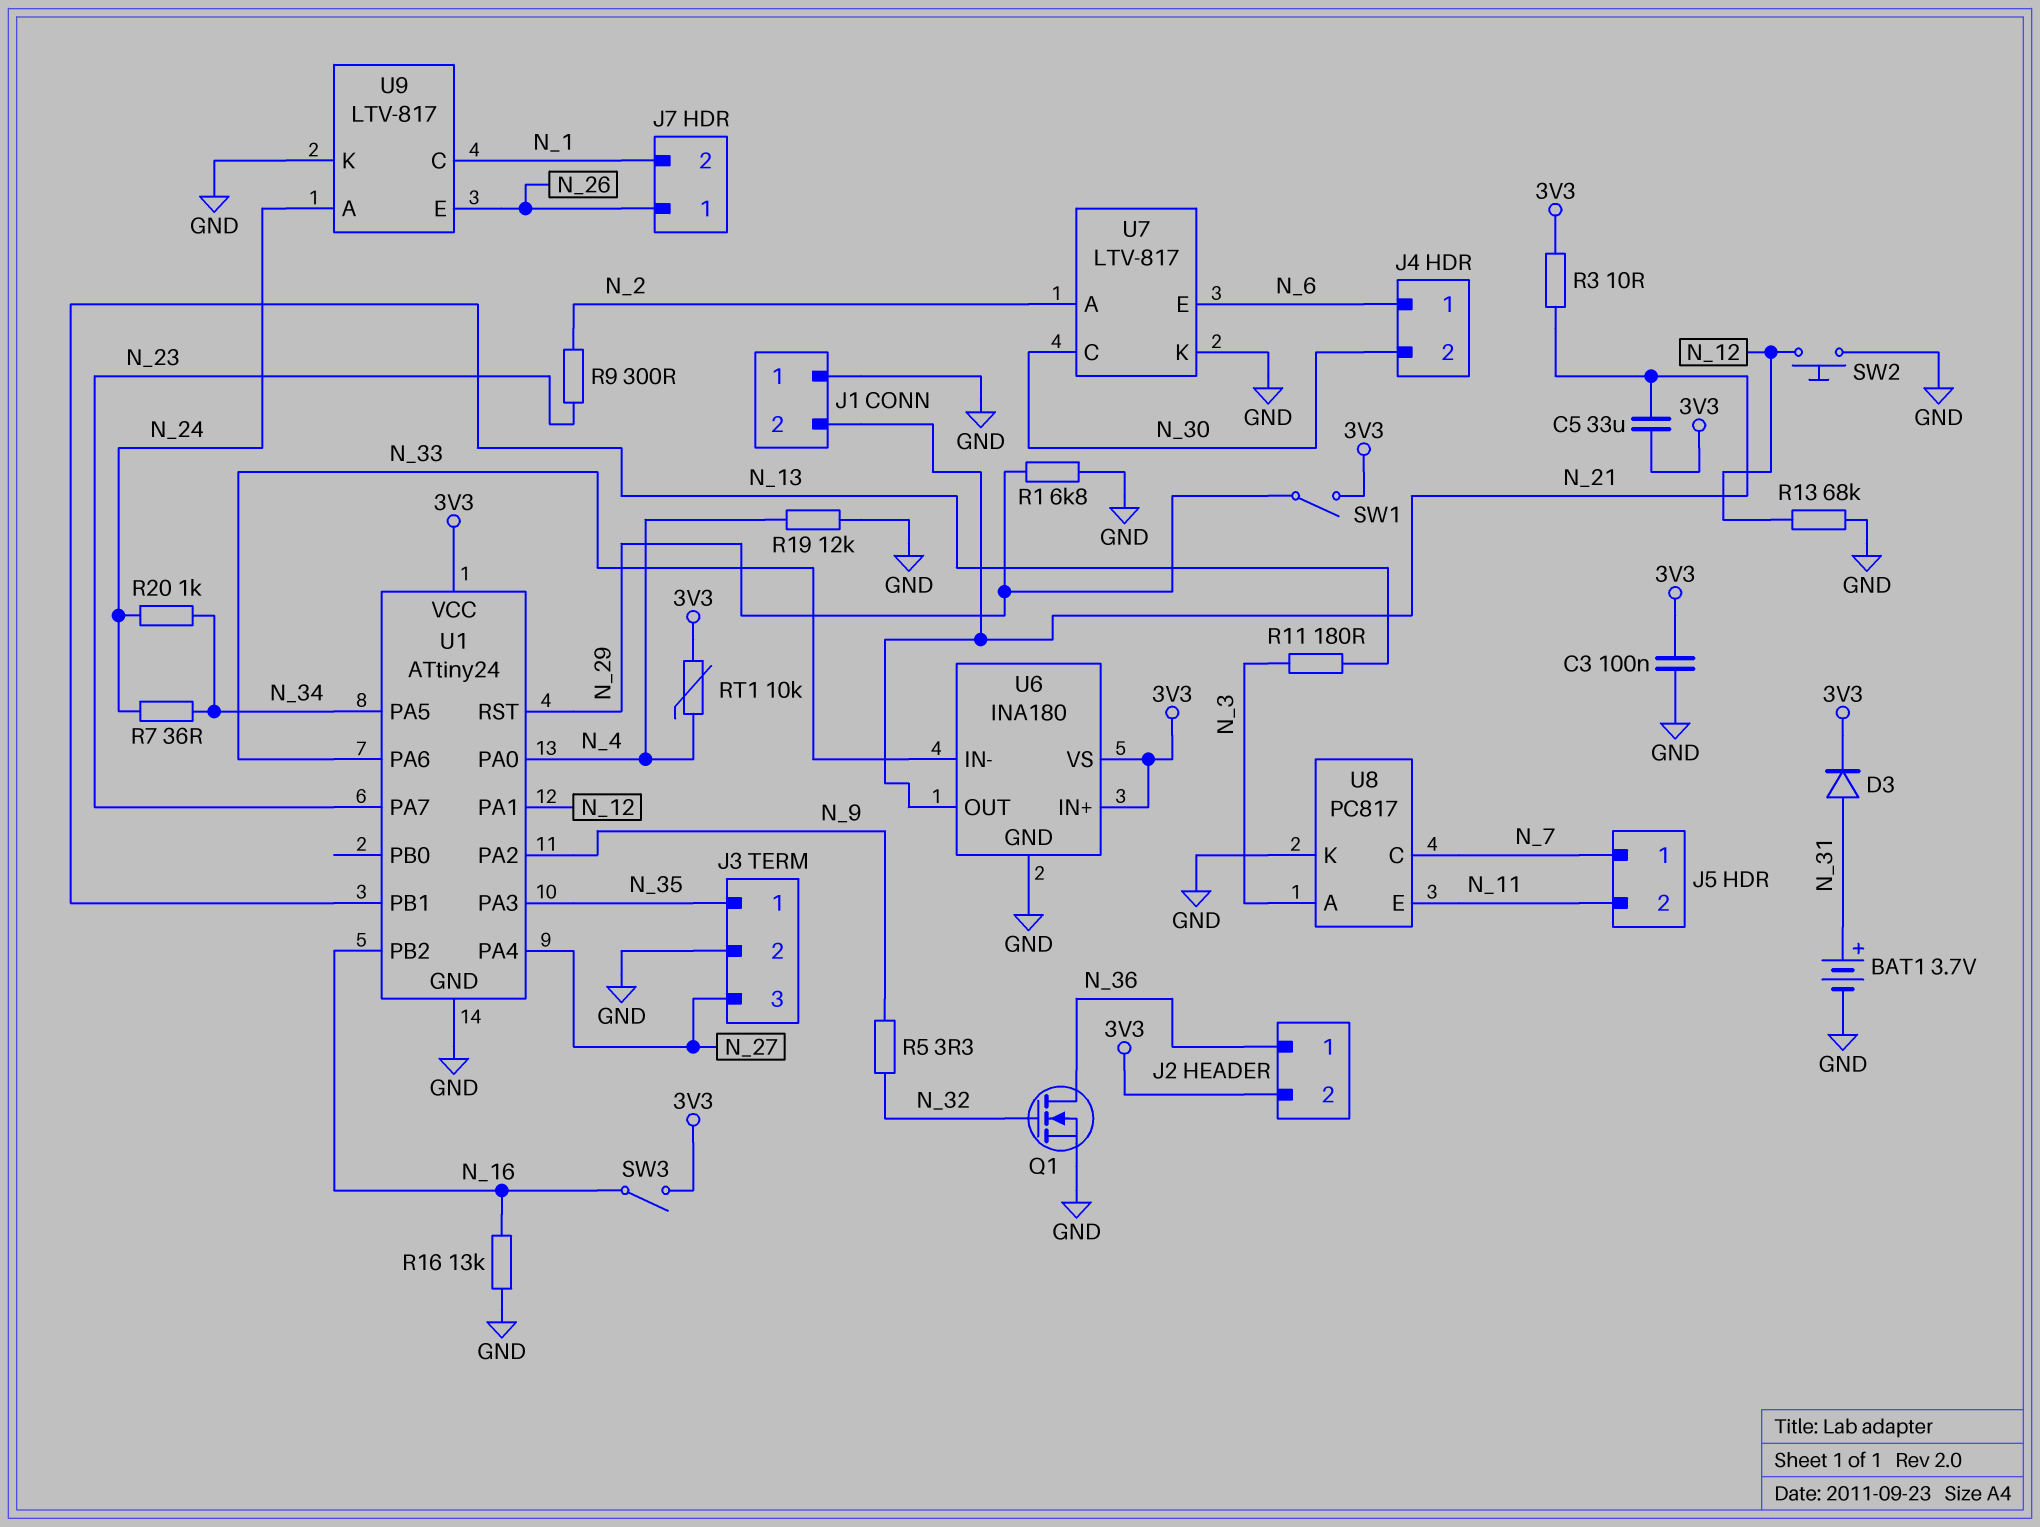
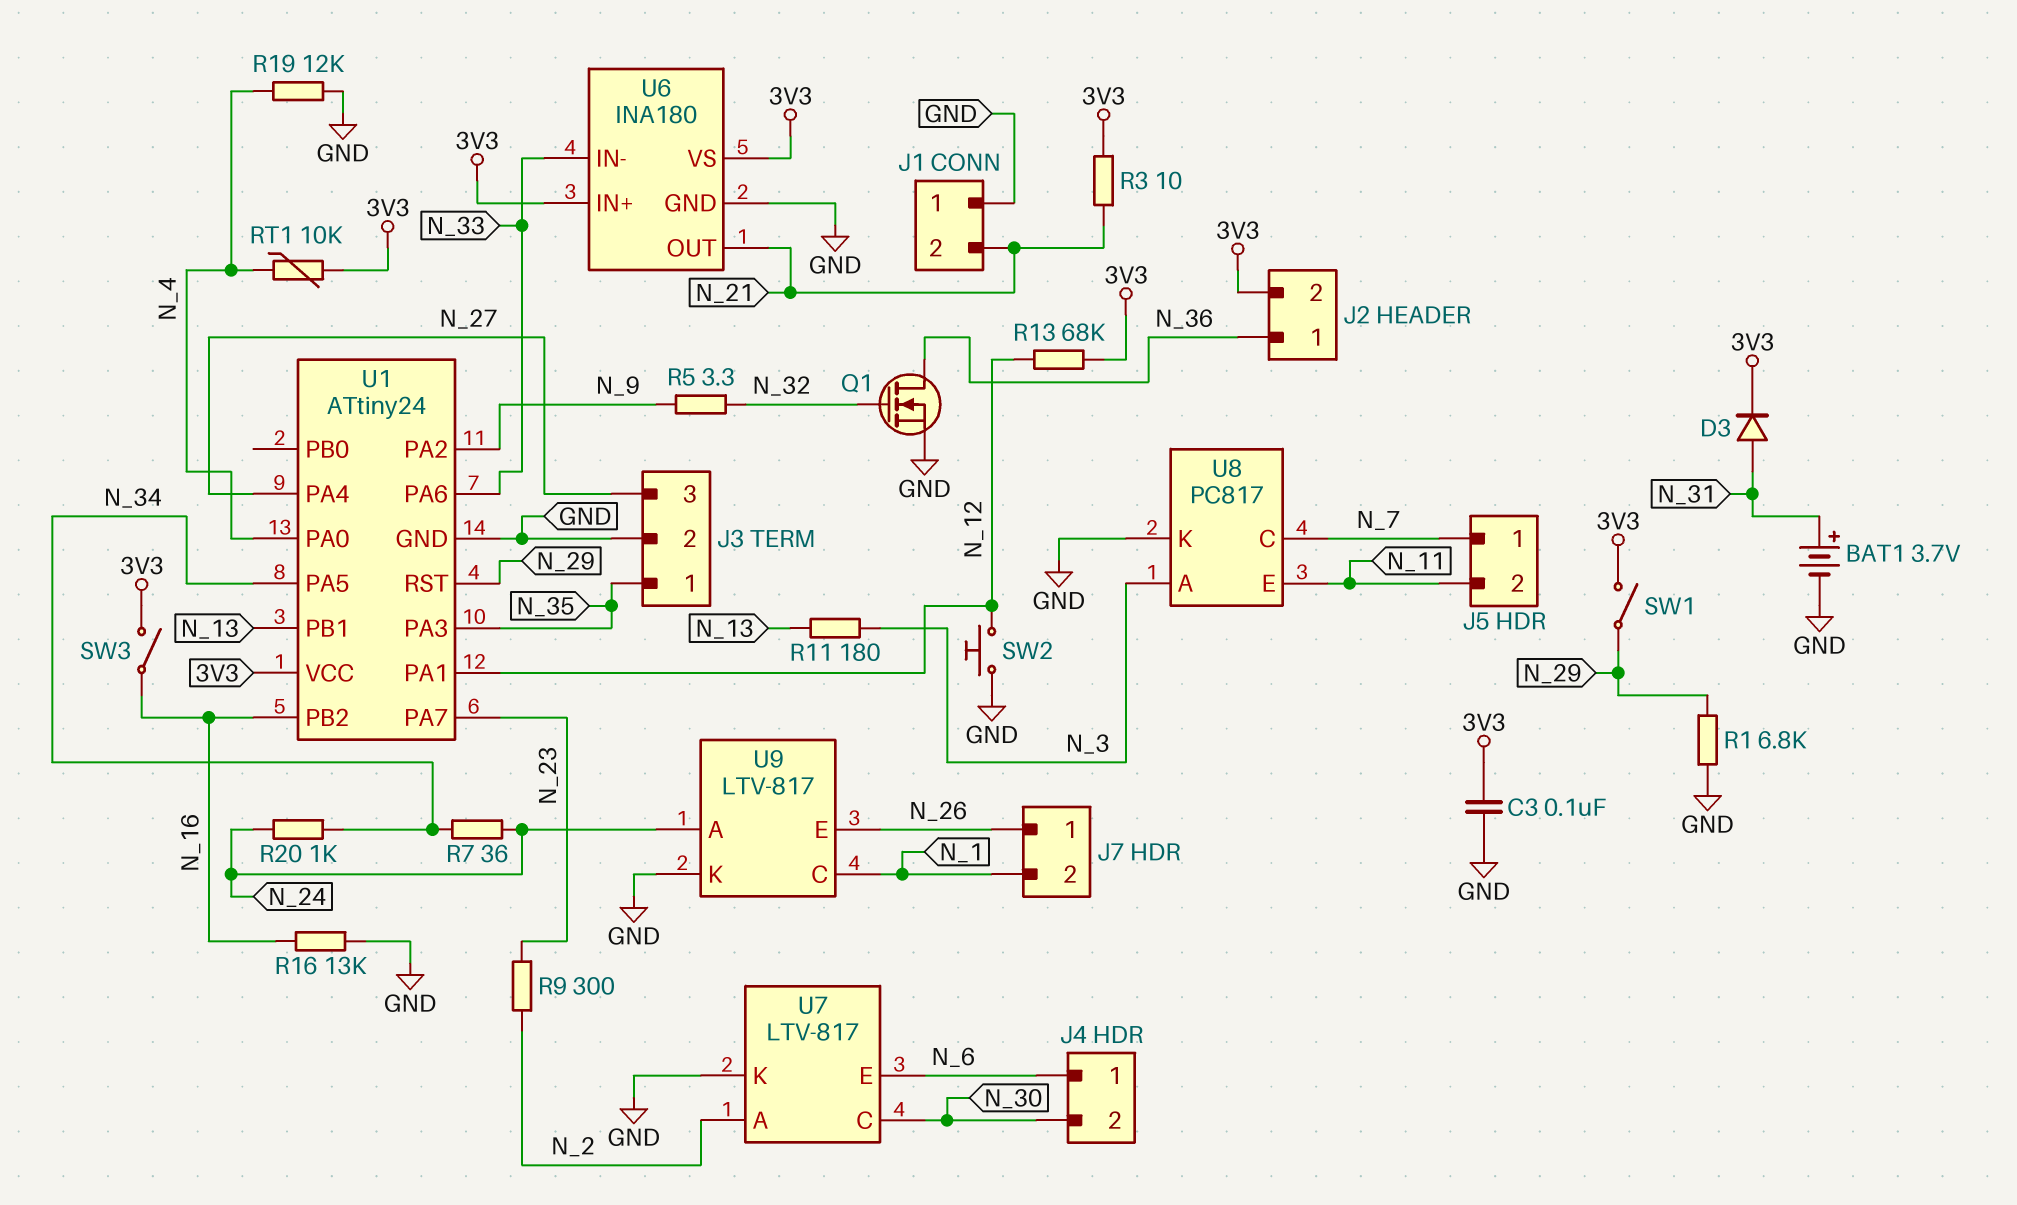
C5: 33uF (3V3, N_21) -> none
R13: 68k (GND, N_12) -> 68k (3V3, N_12)

